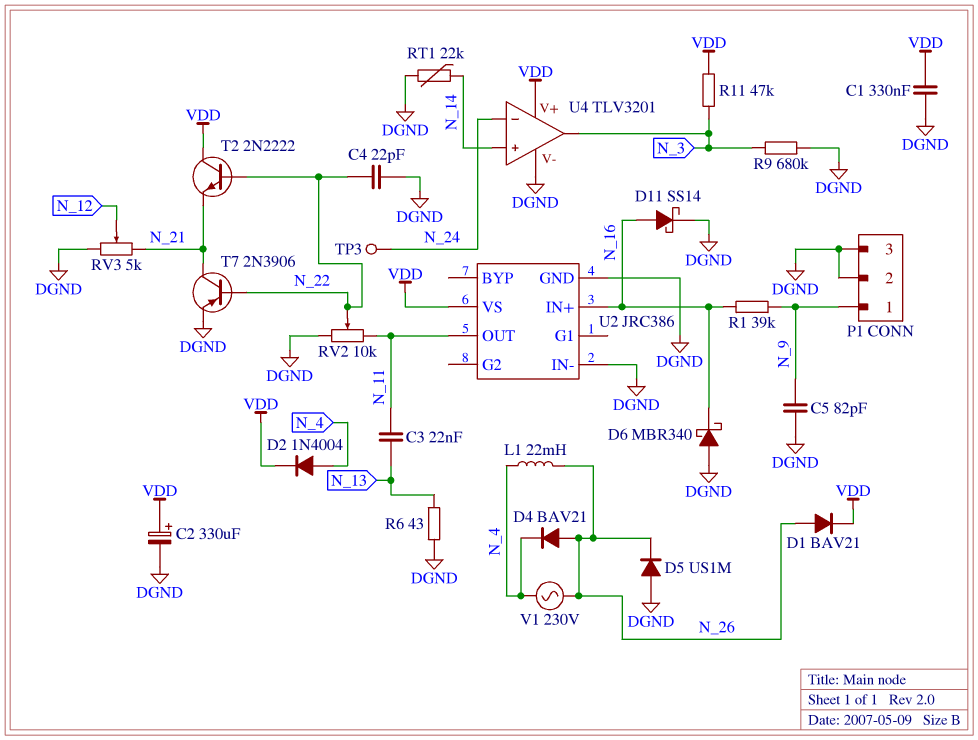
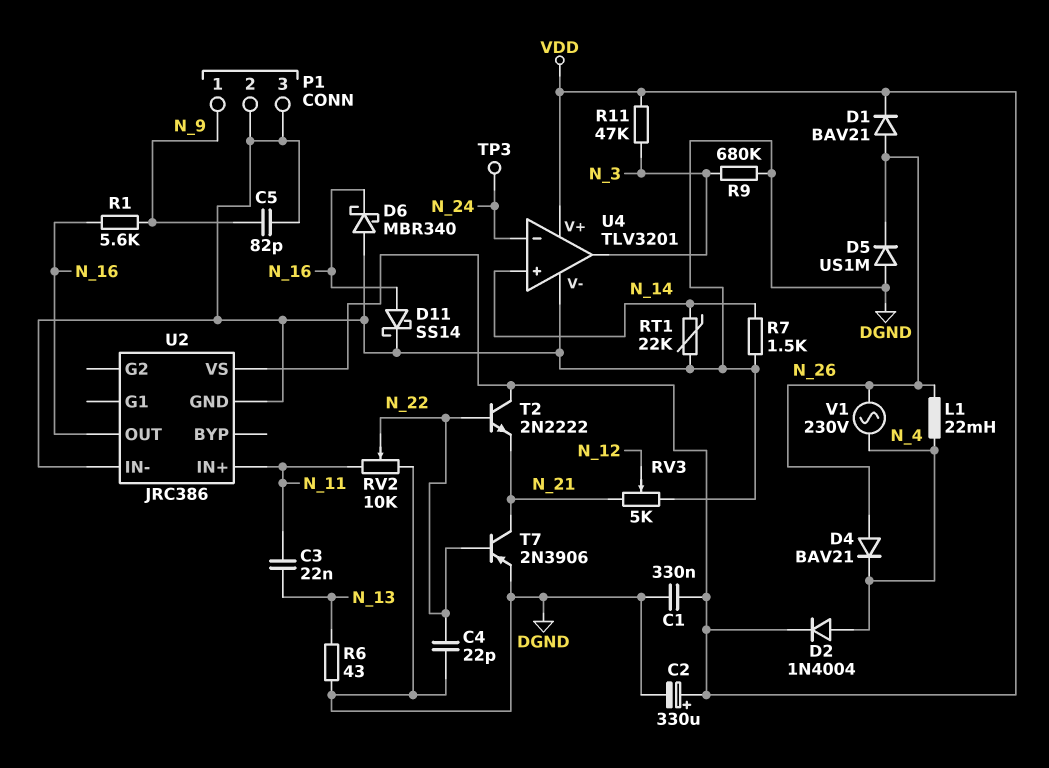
R1: 39k (N_9, N_16) -> 5.6k (N_9, N_16)
R7: none -> 1.5k (DGND, N_14)
U2 pin IN+: N_16 -> N_11
U2 pin OUT: N_11 -> N_16

